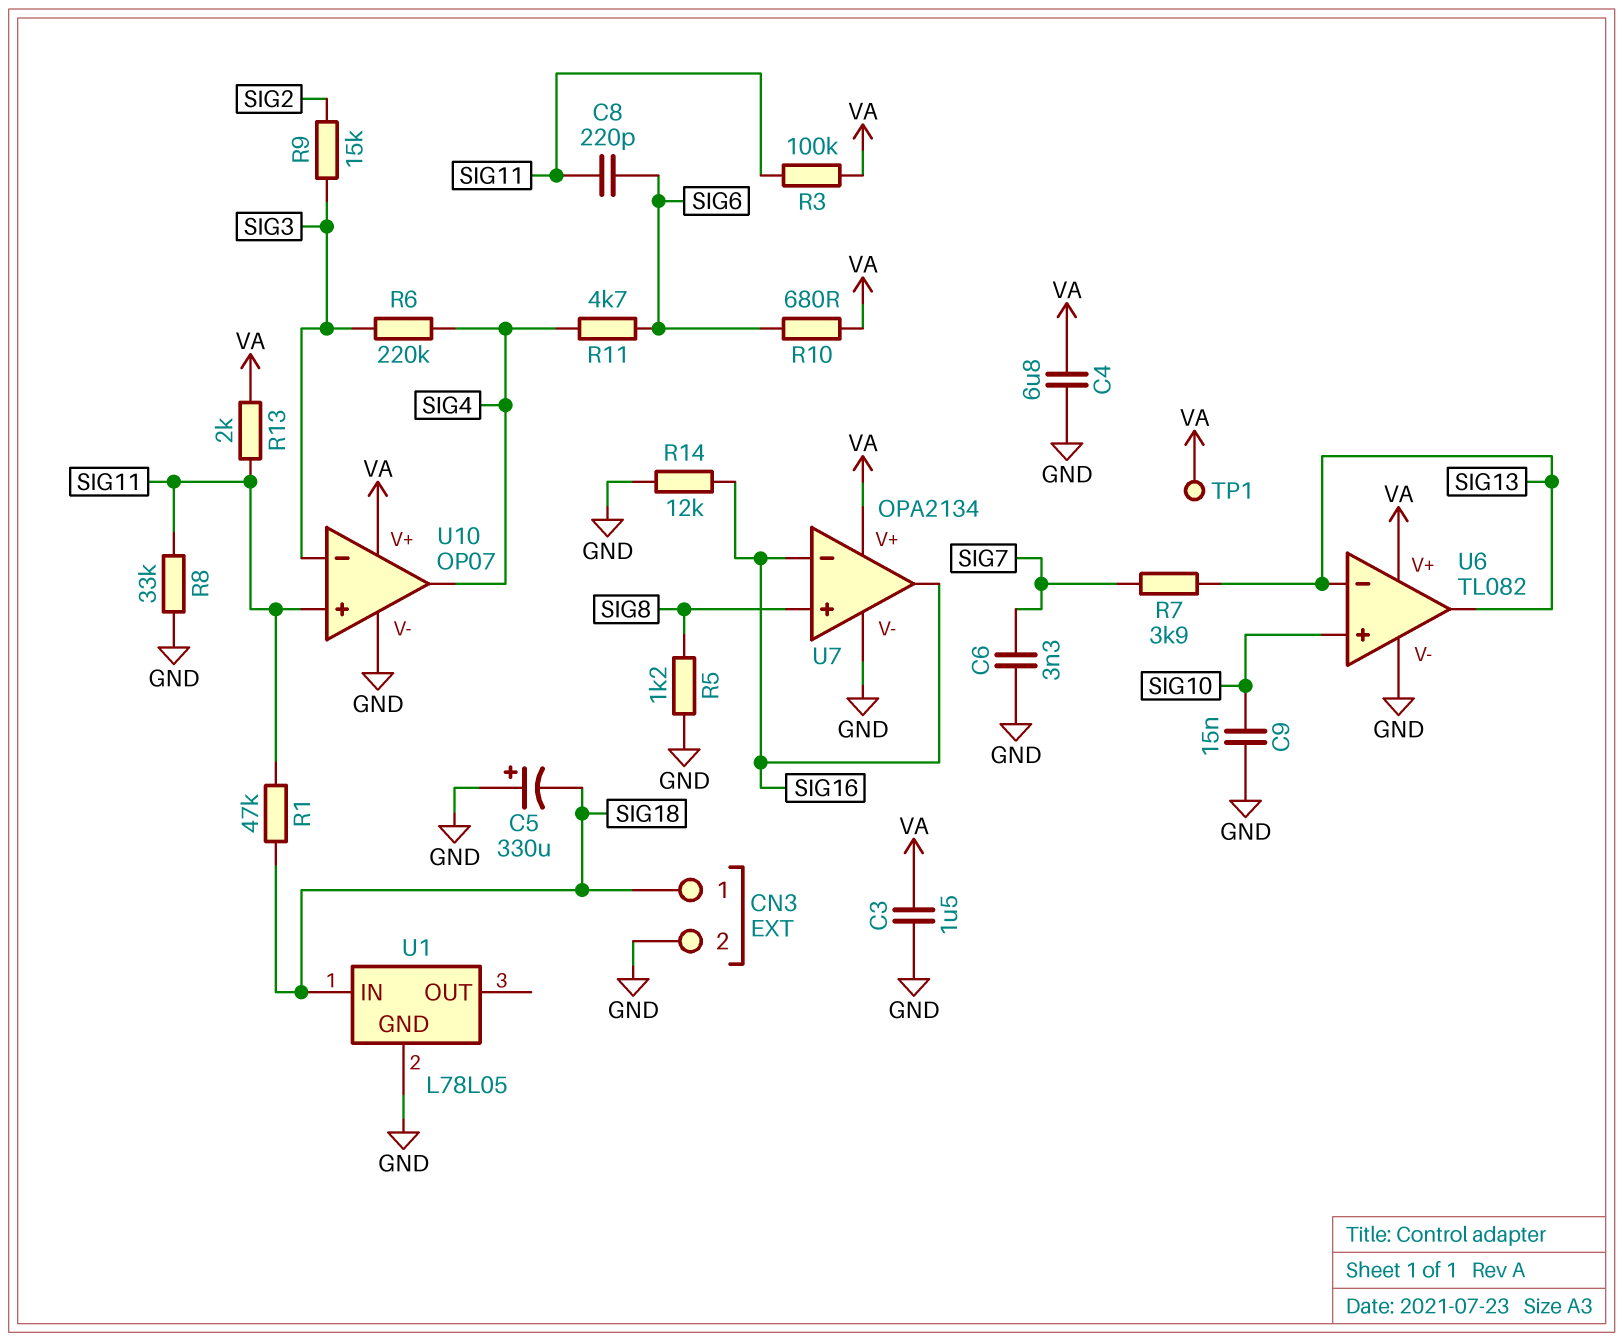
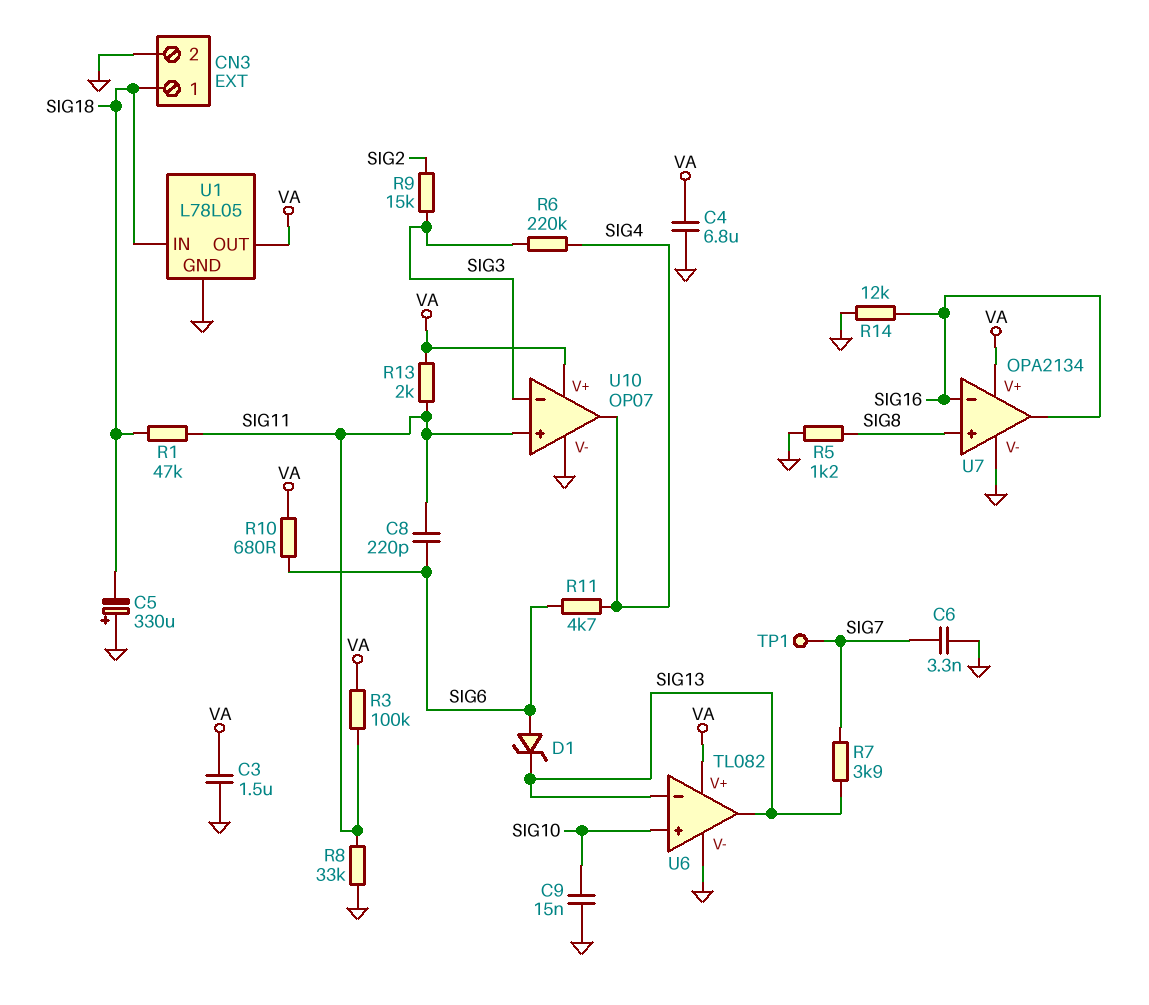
D1: none -> zener (A SIG6, K SIG13)
TP1: test point (VA) -> test point (SIG7)
U1 pin OUT: none -> VA

